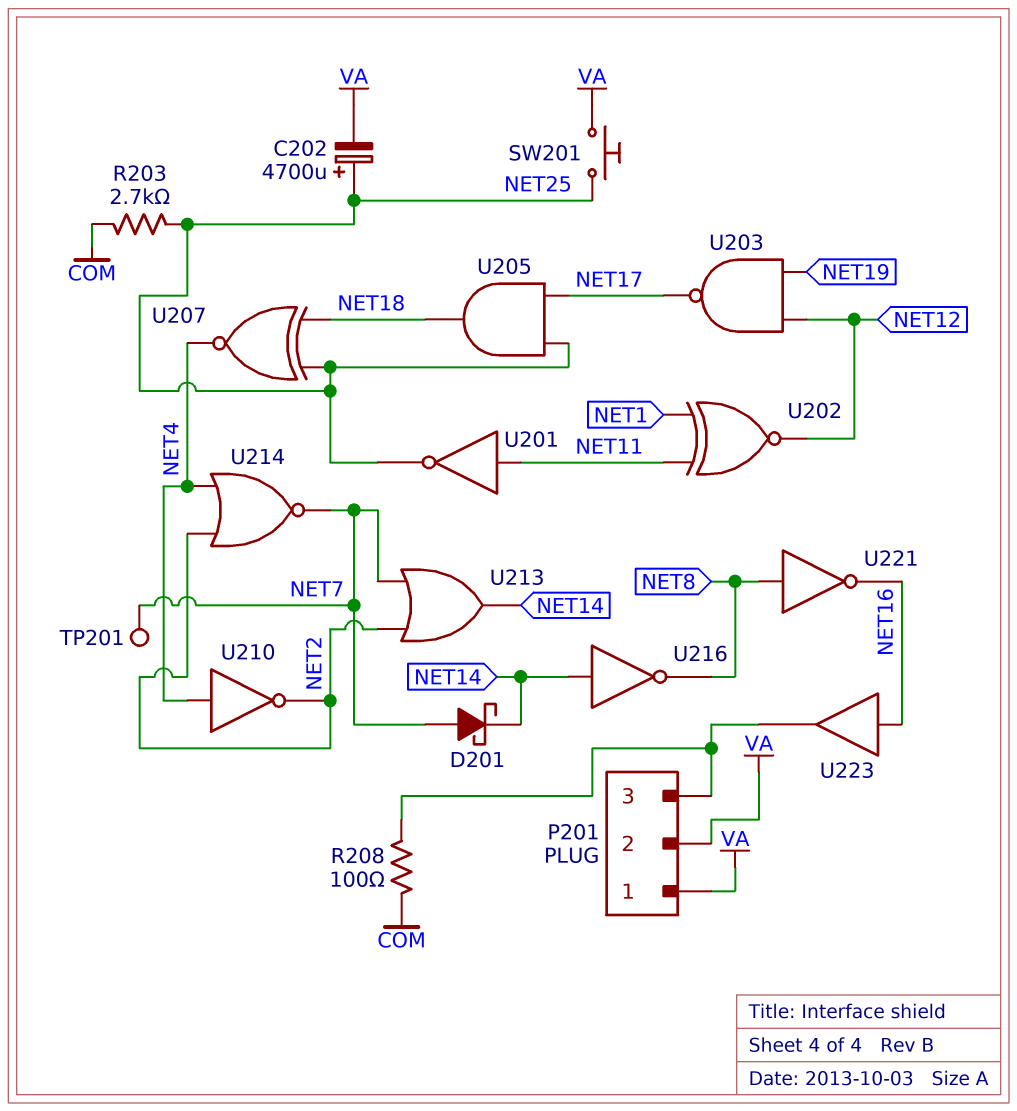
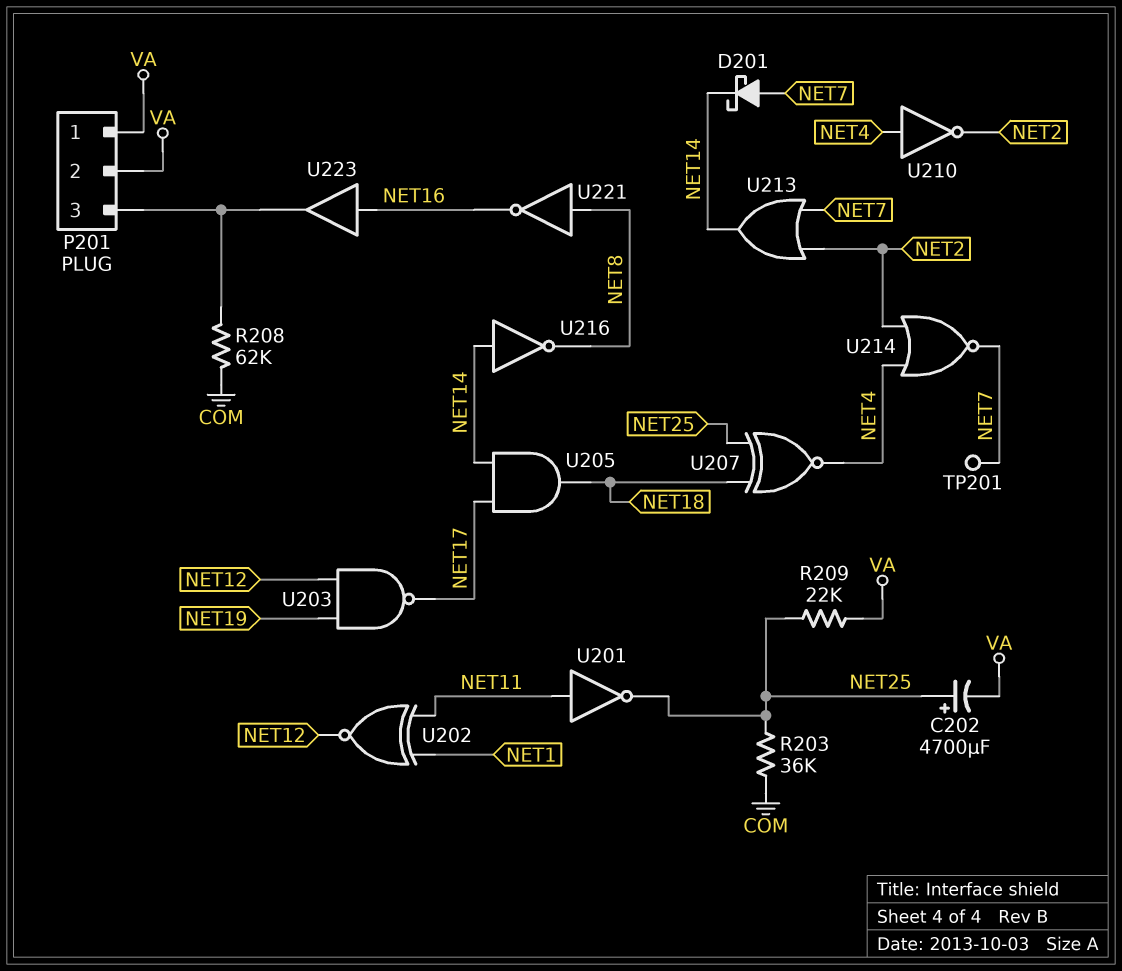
R203: 2.7k (COM, NET25) -> 36k (COM, NET25)
R208: 100 (COM, P201/3) -> 62k (COM, P201/3)
R209: none -> 22k (NET25, VA)
SW201: button (NET25, VA) -> none
U205: AND (in NET17, in NET25, out NET18) -> AND (in NET14, in NET17, out NET18)

